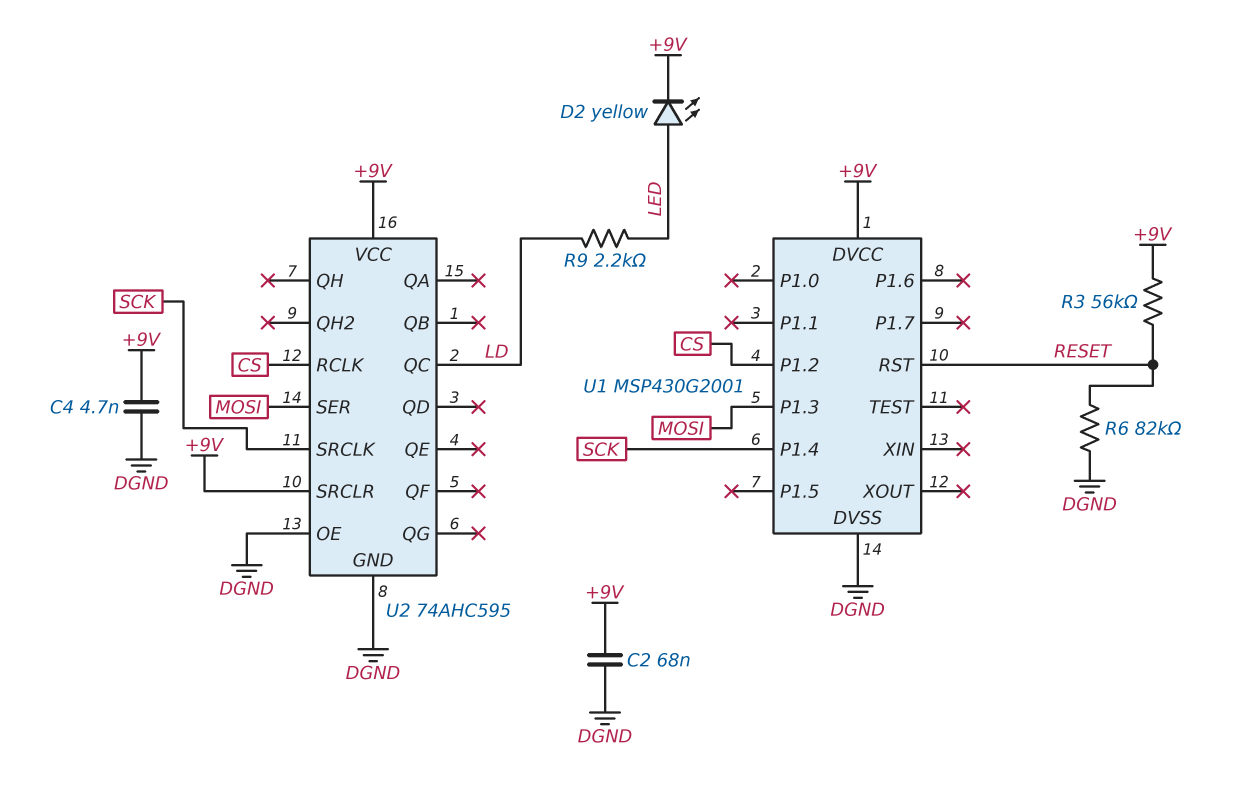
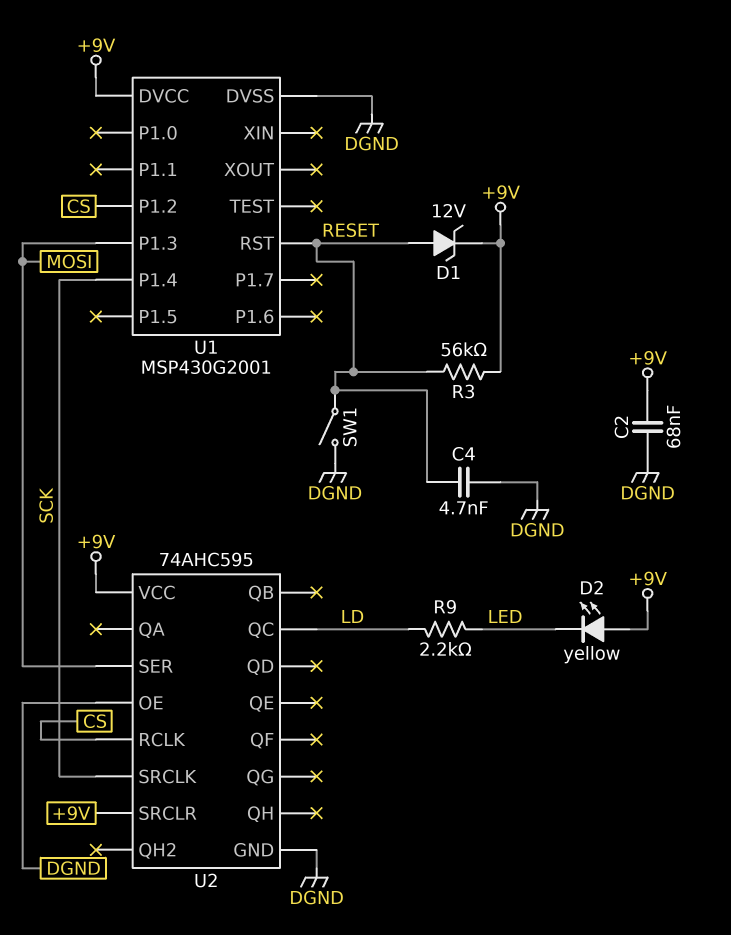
C4: 4.7nF (+9V, DGND) -> 4.7nF (DGND, RESET)
D1: none -> zener 12V (A RESET, K +9V)
D2: LED yellow (A LED, K +9V) -> LED yellow (A +9V, K LED)
R6: 82k (DGND, RESET) -> none
SW1: none -> switch (DGND, RESET)

